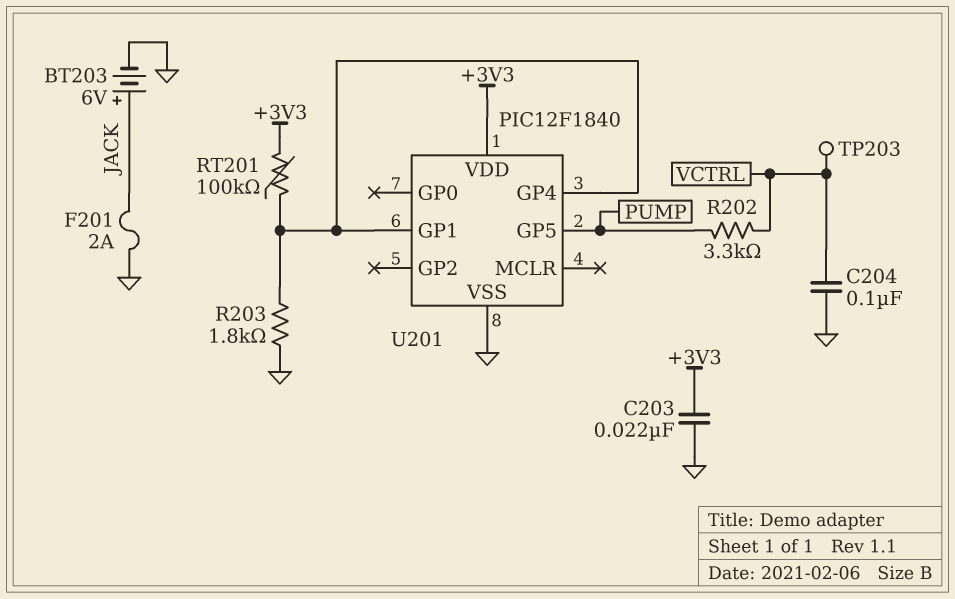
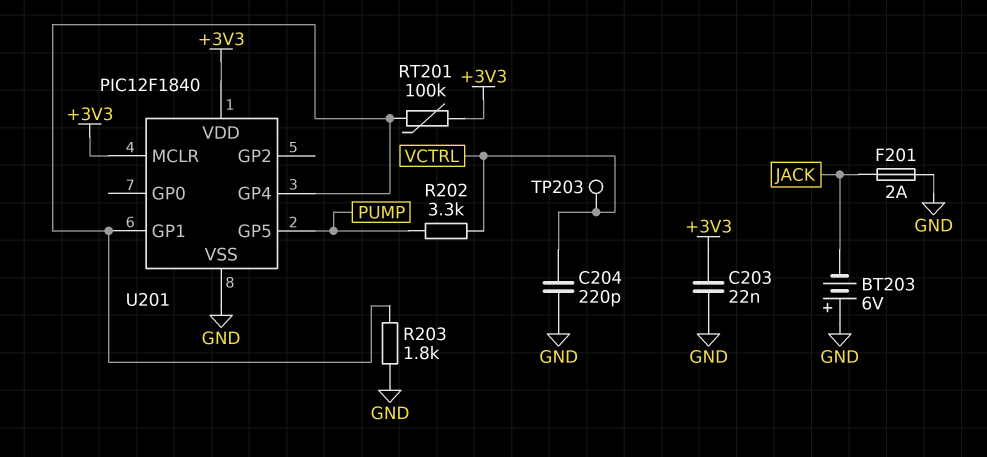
BT203: 6V (plus JACK, minus GND) -> 6V (plus GND, minus JACK)
C204: 100nF (GND, VCTRL) -> 220pF (GND, VCTRL)
U201 pin MCLR: none -> +3V3

